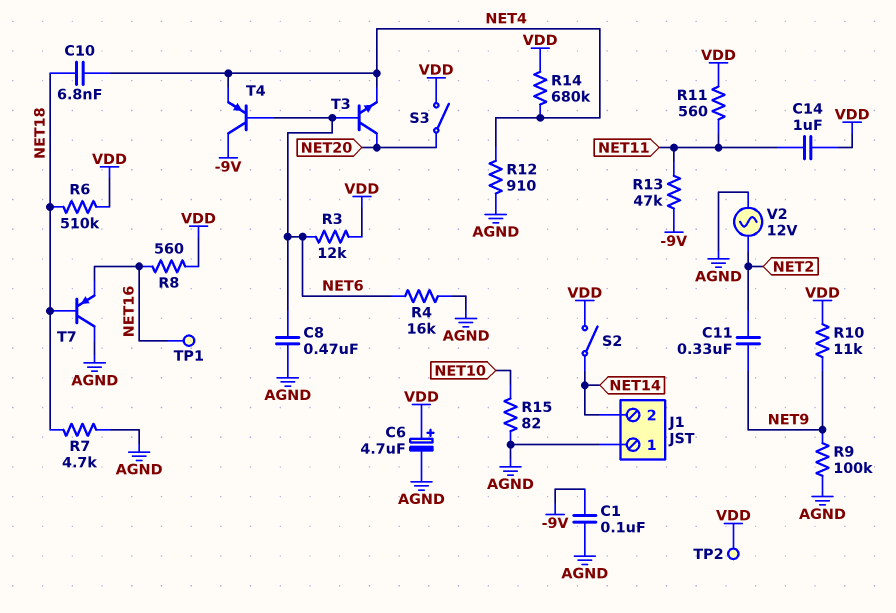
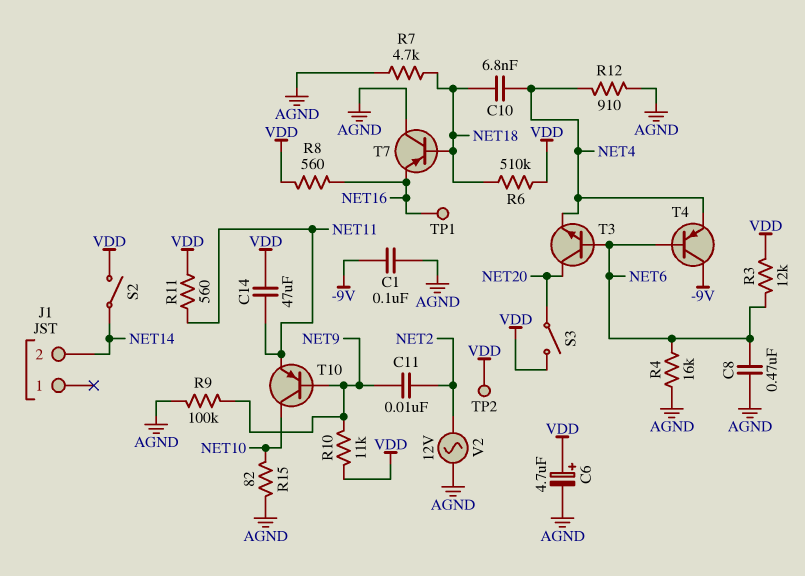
C11: 330nF (NET2, NET9) -> 10nF (NET2, NET9)
C14: 1uF (NET11, VDD) -> 47uF (NET11, VDD)
J1 pin 1: AGND -> none
R13: 47k (-9V, NET11) -> none
R14: 680k (NET4, VDD) -> none
T10: none -> PNP (B NET9, C NET10, E NET11)

